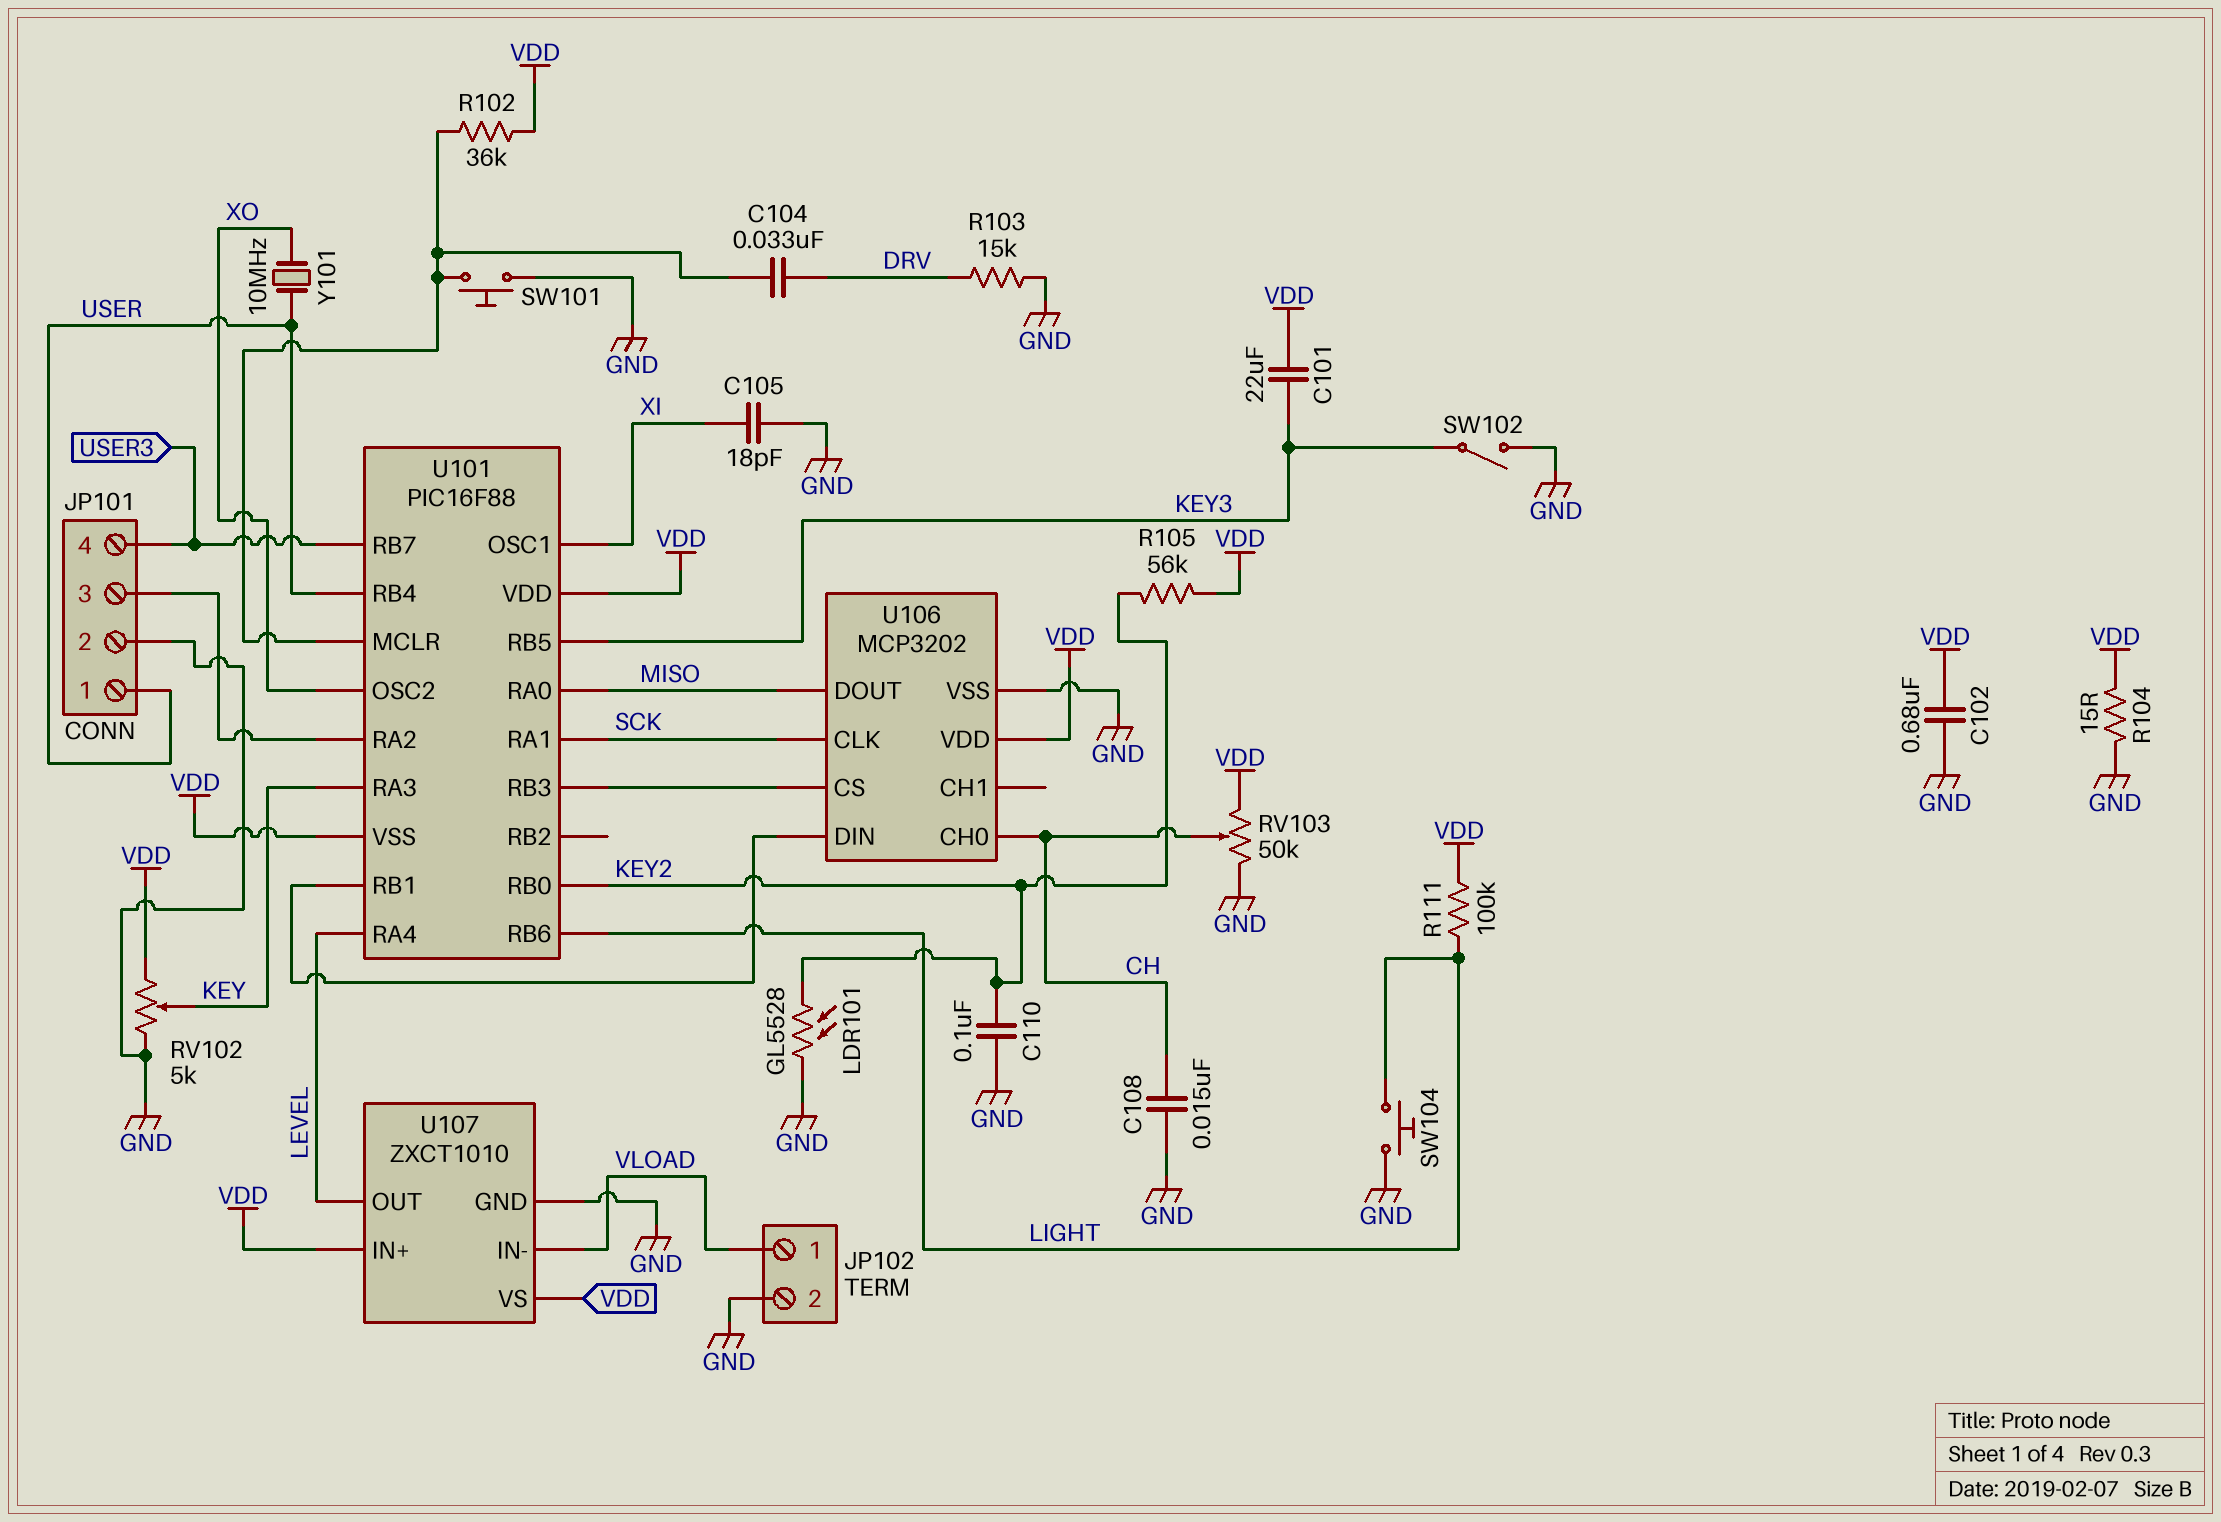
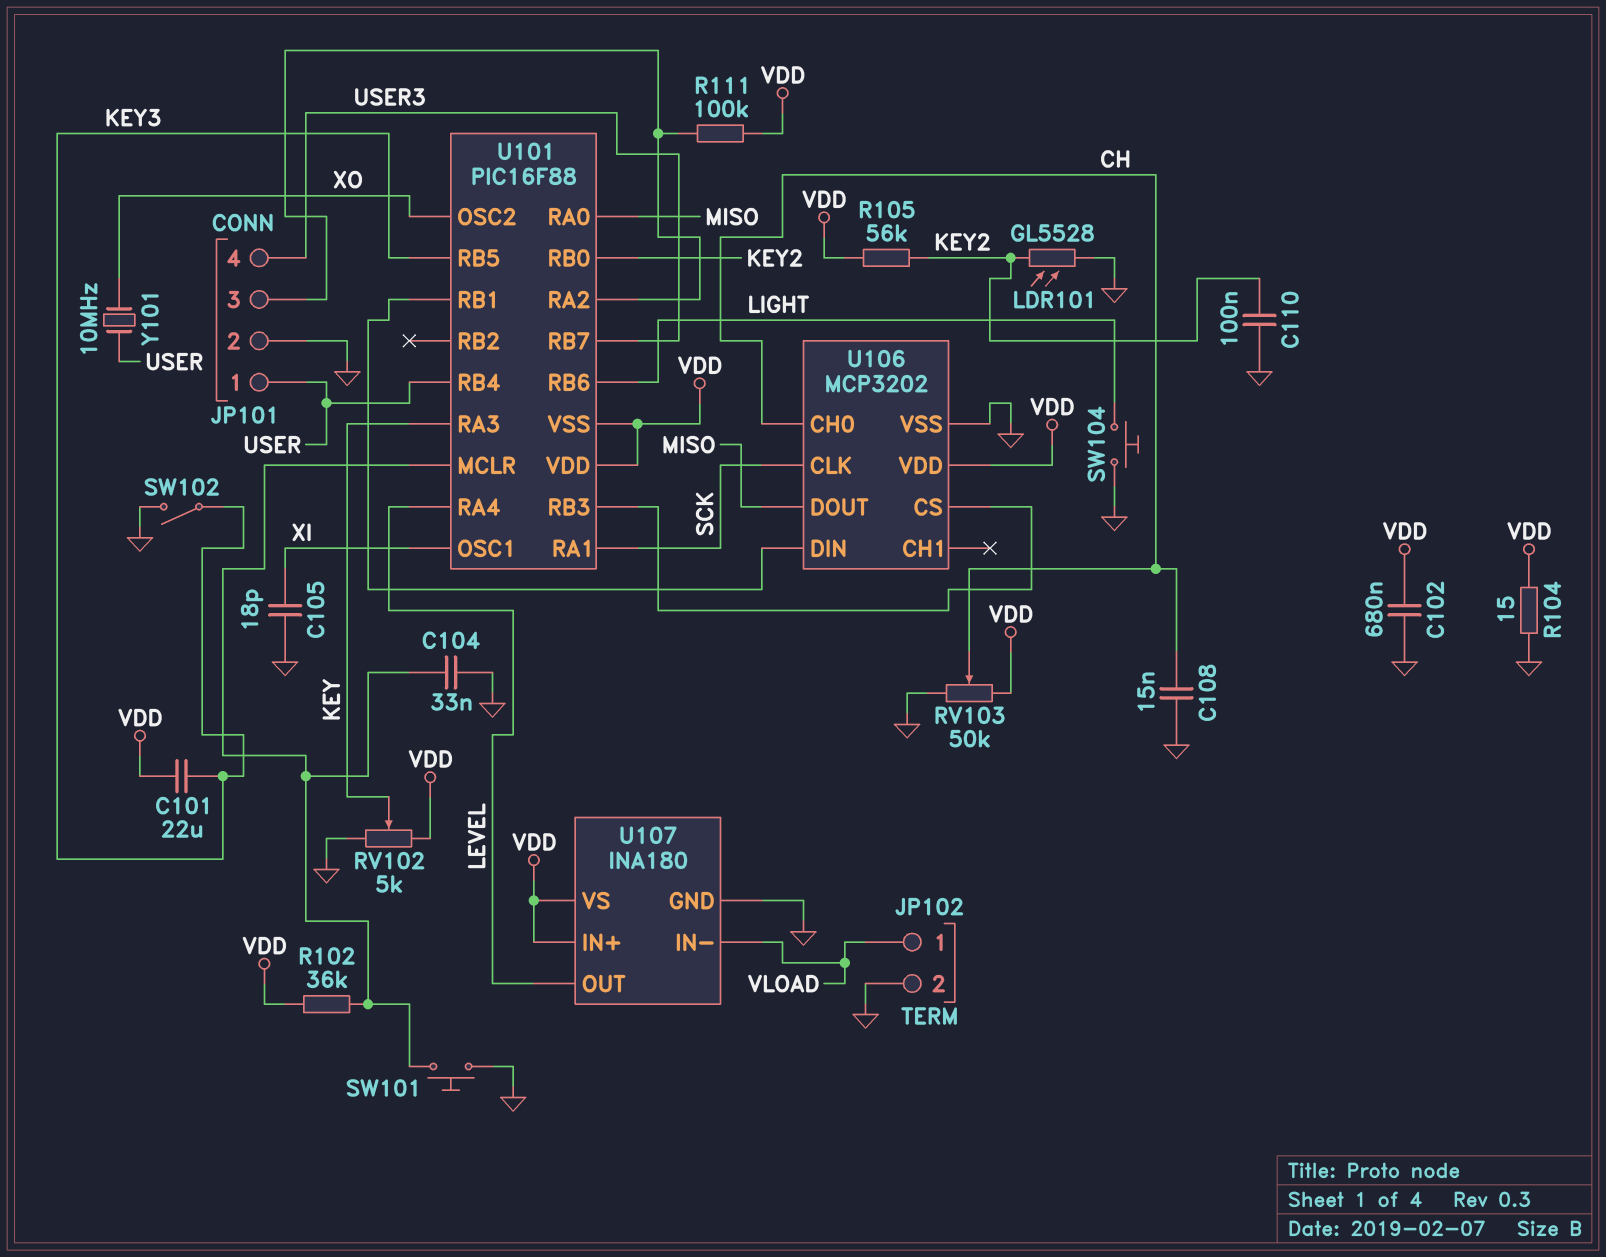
C104: 33nF (DRV, U101/MCLR) -> 33nF (GND, U101/MCLR)
R103: 15k (DRV, GND) -> none
R111: 100k (LIGHT, VDD) -> 100k (JP101/3, VDD)
U107: ZXCT1010 -> INA180

